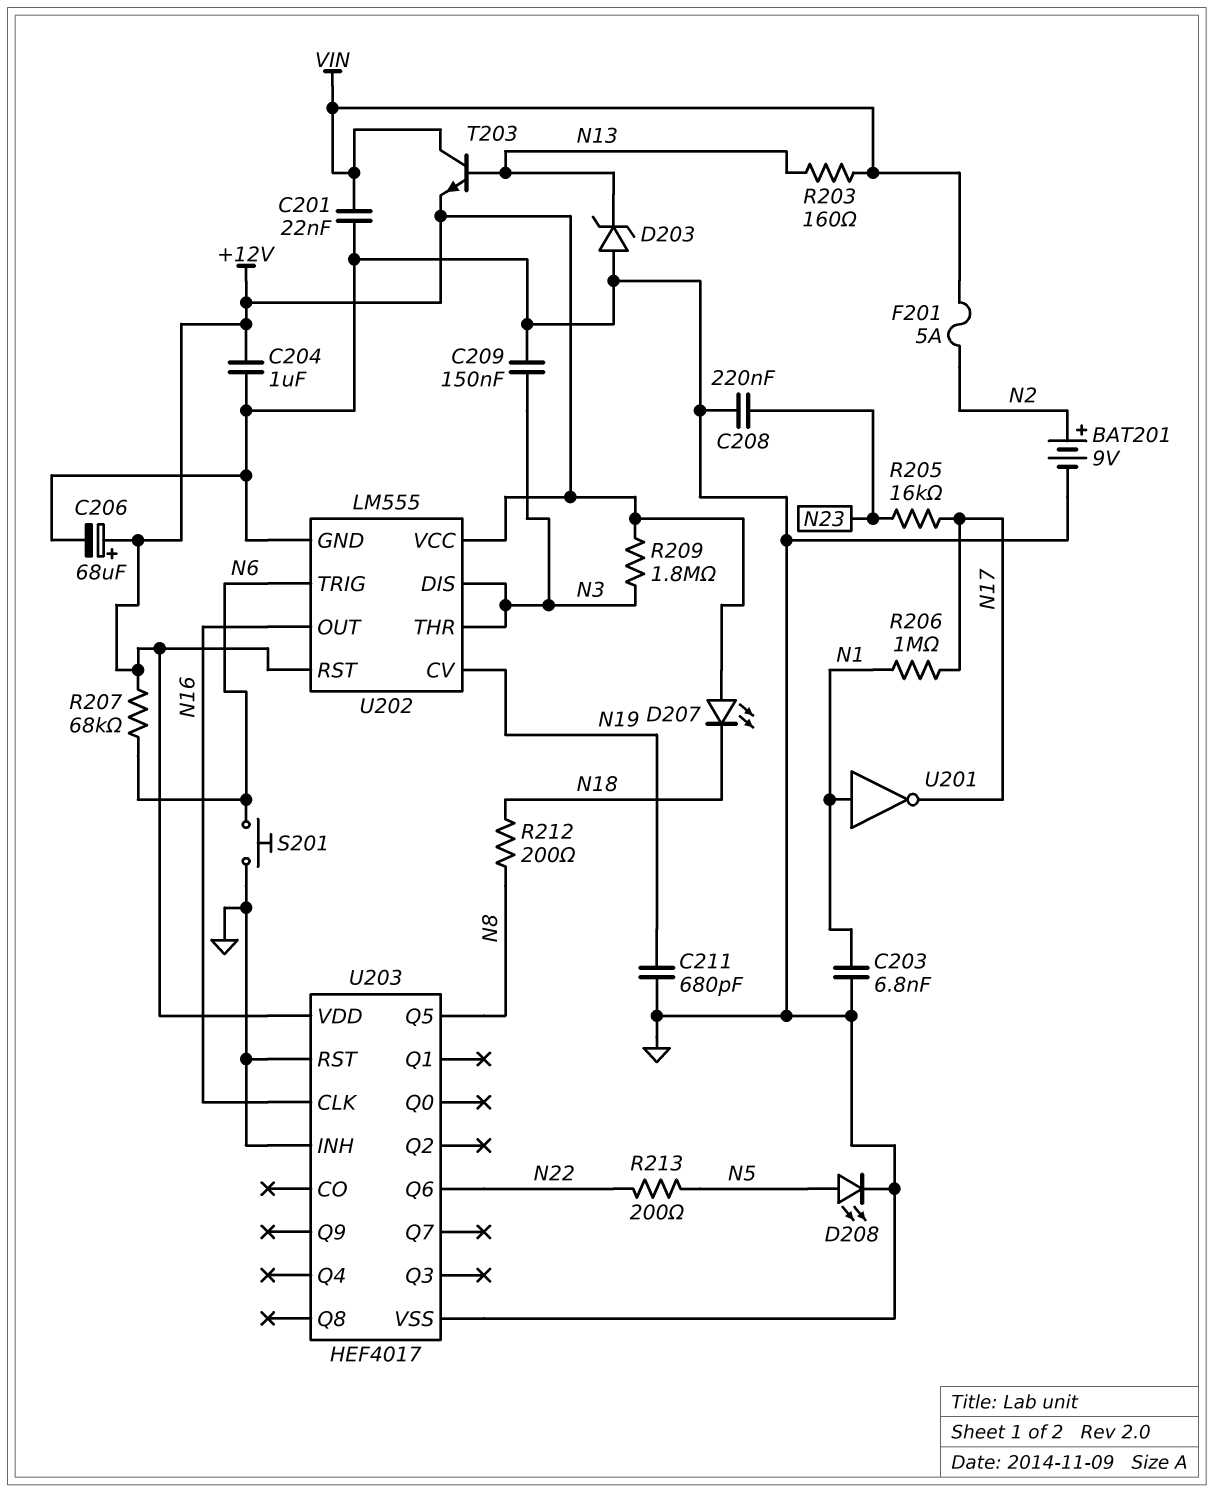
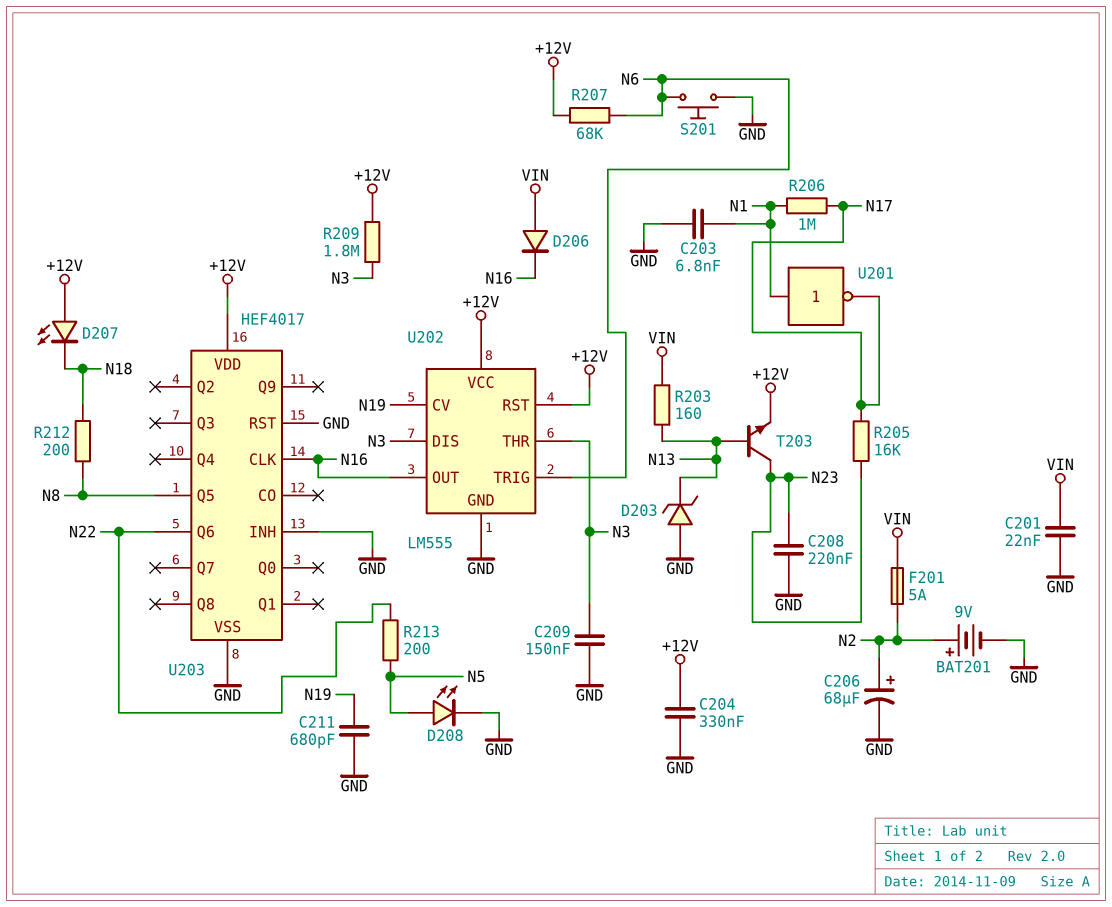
C204: 1uF (+12V, GND) -> 330nF (+12V, GND)
C206: 68uF (plus +12V, minus GND) -> 68uF (plus N2, minus GND)
D206: none -> diode (A VIN, K N16)
T203: NPN (B N13, C VIN, E +12V) -> NPN (B N13, C N23, E +12V)

